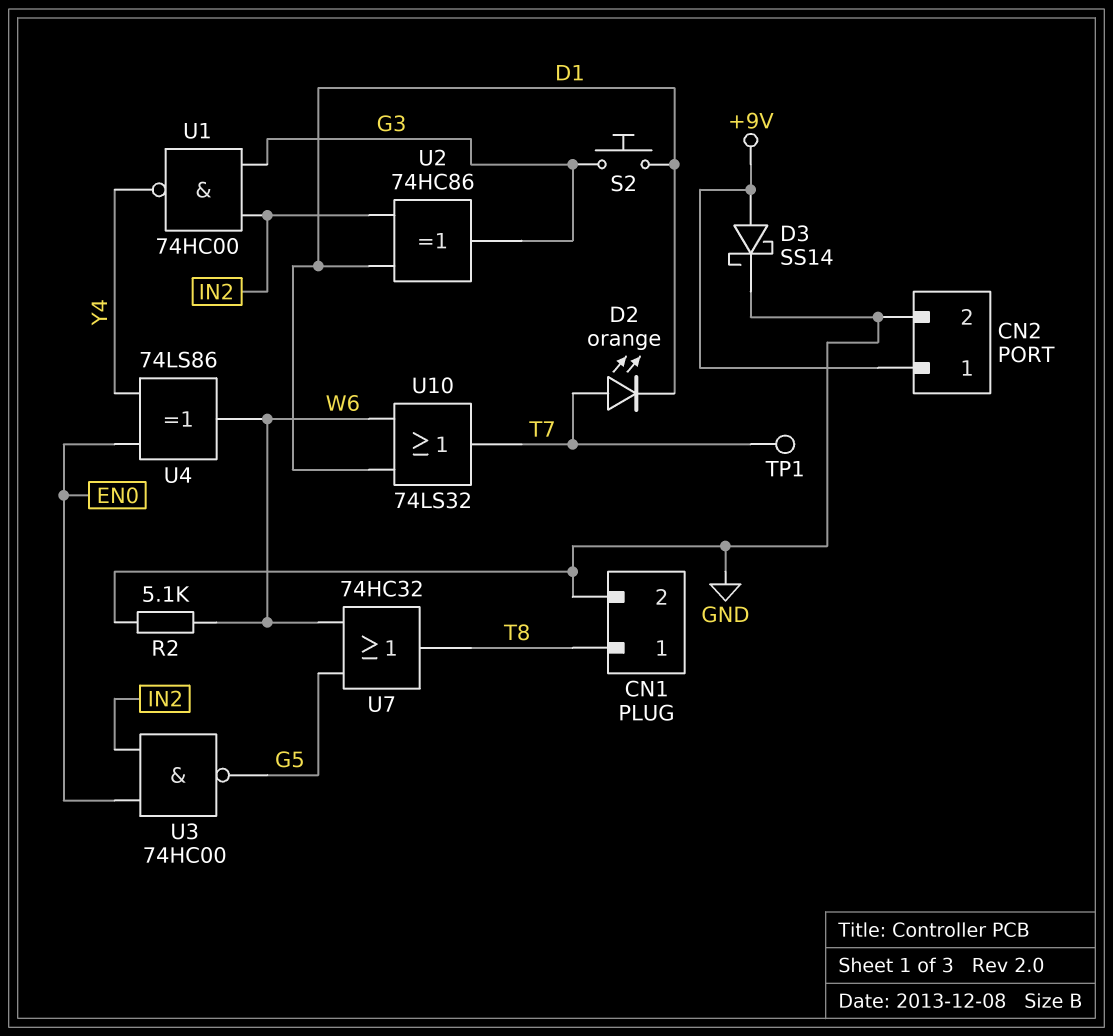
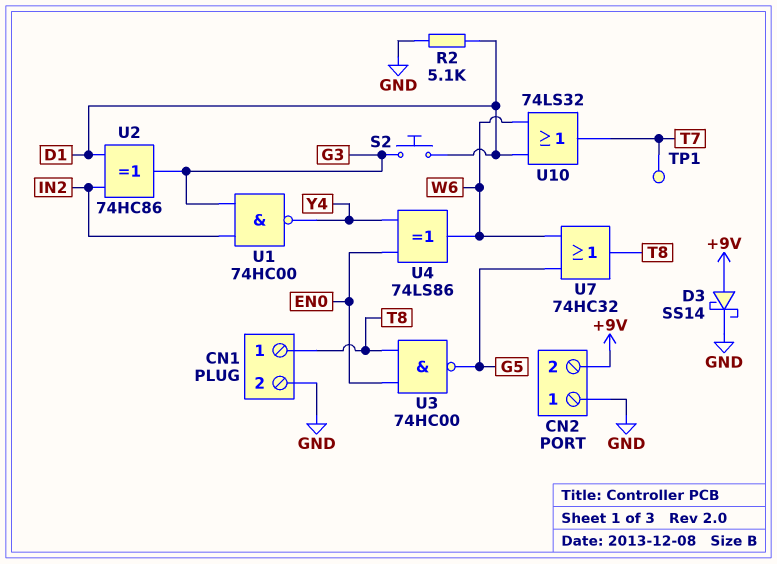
CN2 pin 1: +9V -> GND
CN2 pin 2: GND -> +9V
D2: LED orange (A T7, K D1) -> none
R2: 5.1k (GND, W6) -> 5.1k (D1, GND)
U3: NAND 74HC00 (in EN0, in IN2, out G5) -> NAND 74HC00 (in EN0, in T8, out G5)

